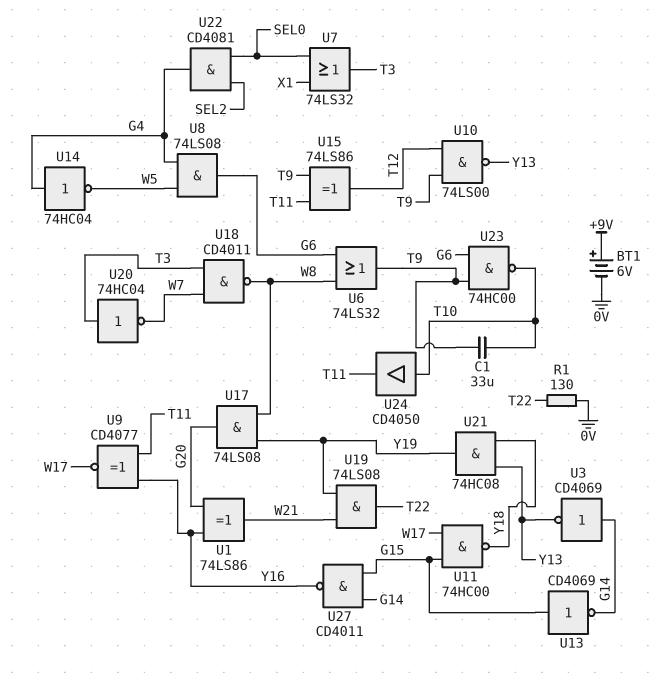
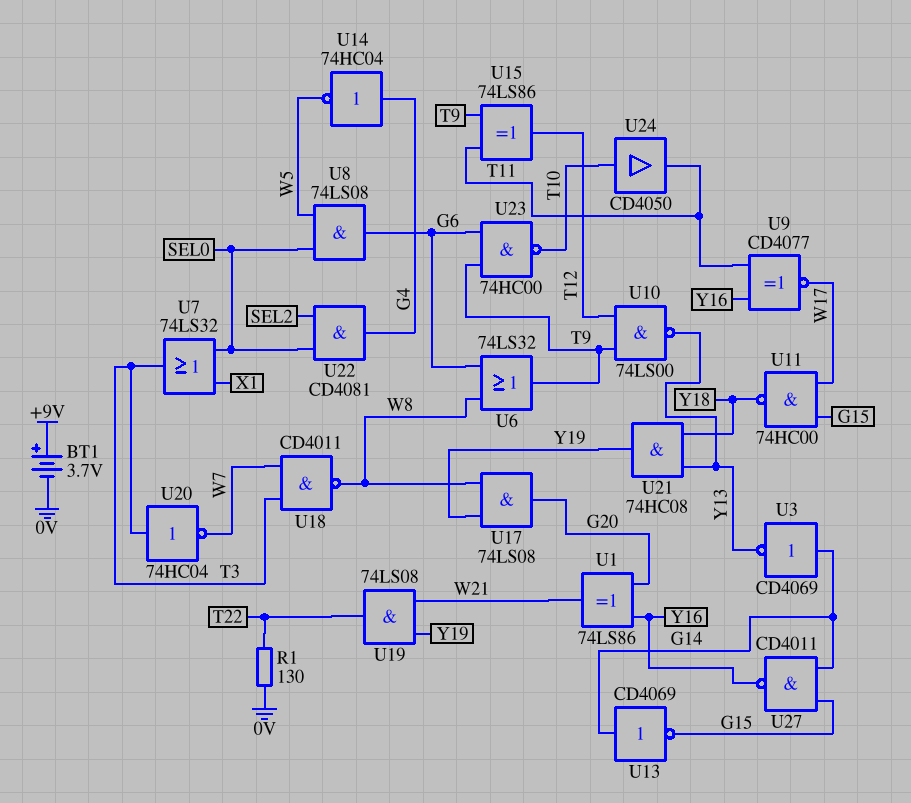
BT1: 6V (plus +9V, minus 0V) -> 3.7V (plus +9V, minus 0V)
C1: 33uF (T9, T10) -> none
U8: AND 74LS08 (in G4, in W5, out G6) -> AND 74LS08 (in SEL0, in W5, out G6)
U13: NOT CD4069 (in G15, out G14) -> NOT CD4069 (in G14, out G15)

